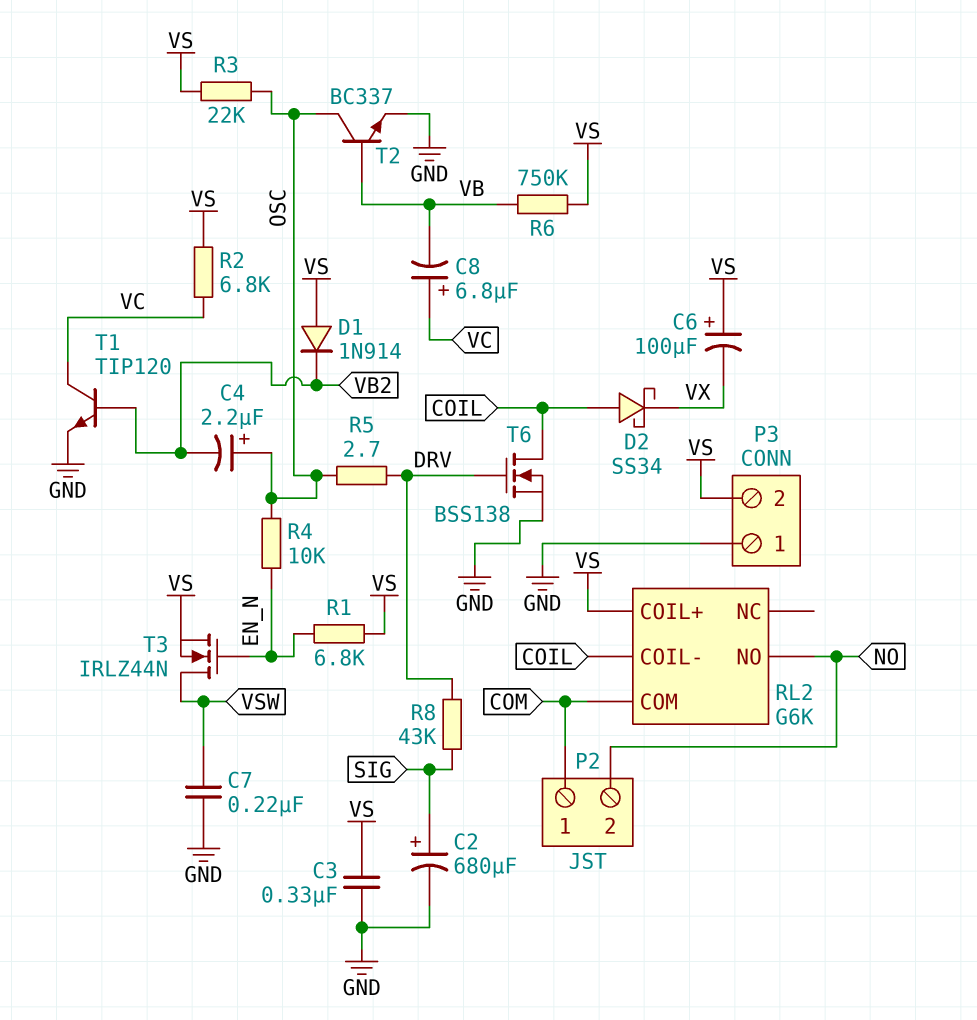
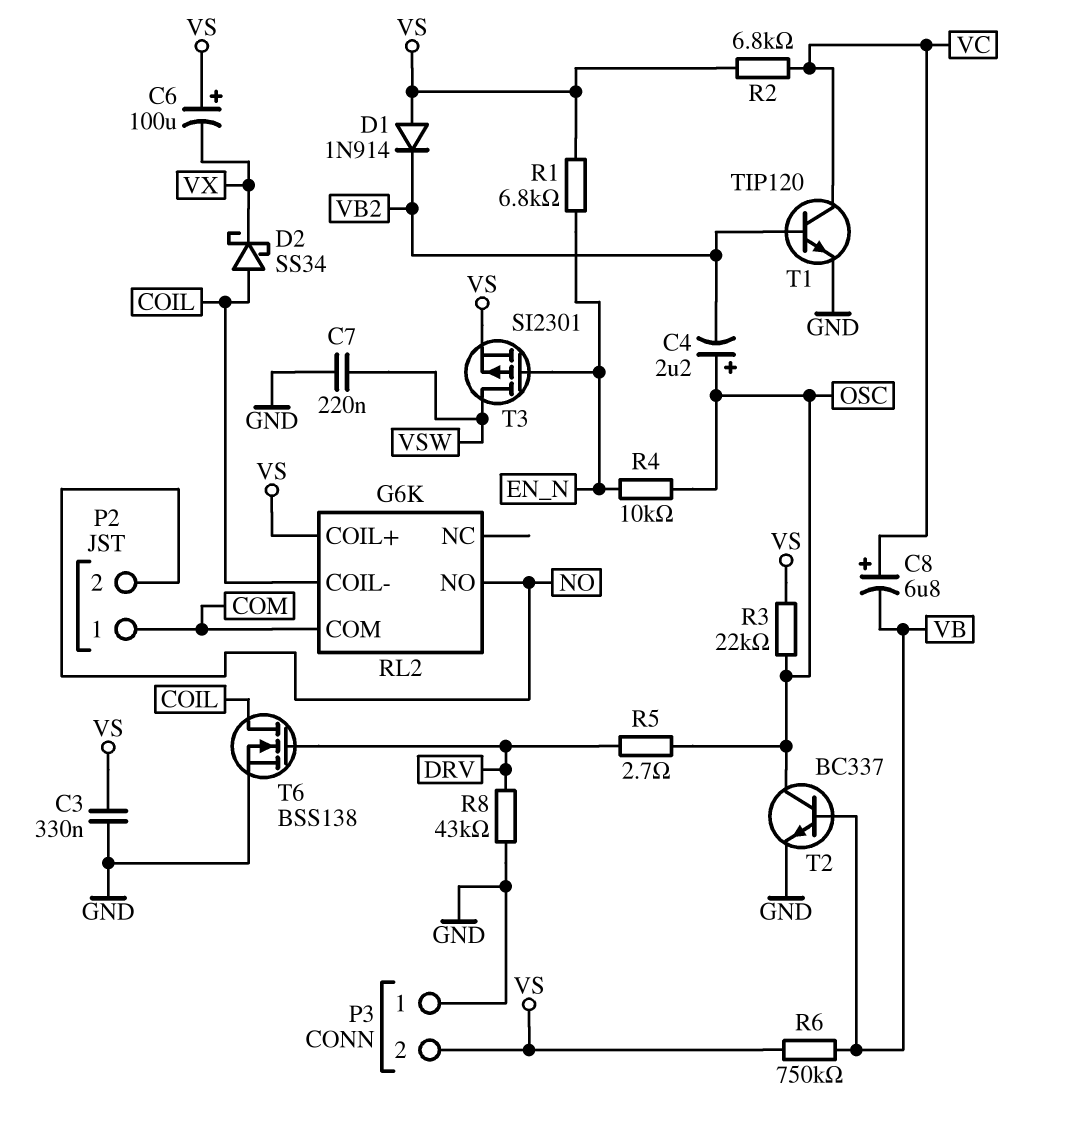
C2: 680uF (plus SIG, minus GND) -> none
R8: 43k (DRV, SIG) -> 43k (DRV, GND)
T3: NMOS IRLZ44N (G EN_N, D VSW, S VS) -> PMOS SI2301 (G EN_N, D VSW, S VS)

